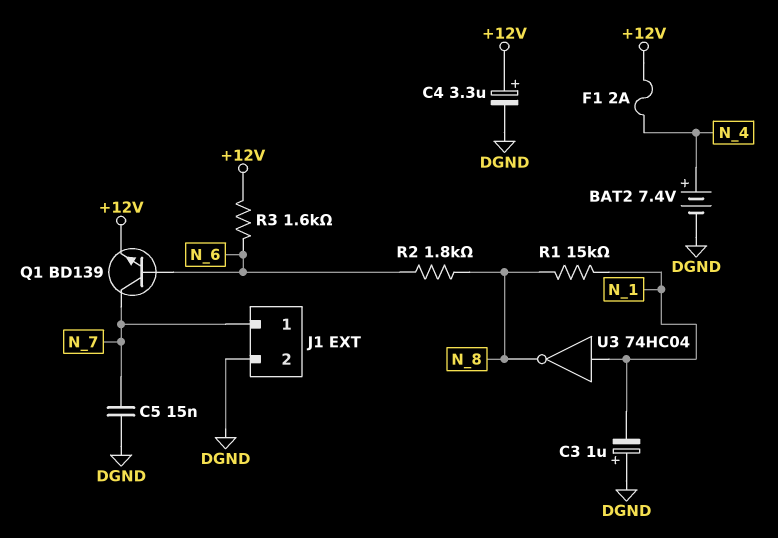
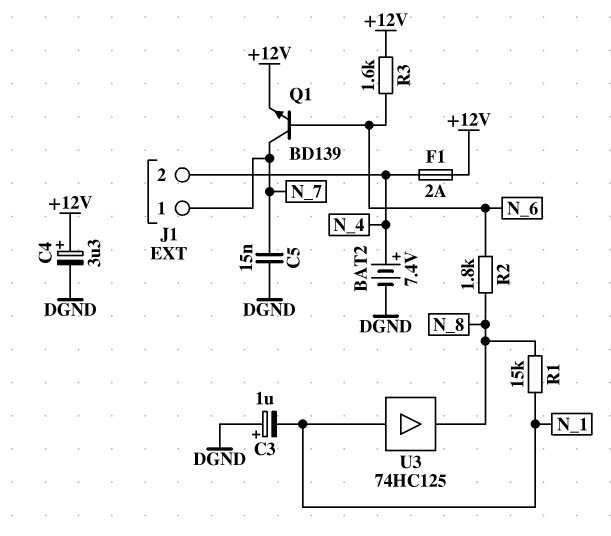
J1 pin 2: DGND -> N_4
U3: NOT 74HC04 (in N_1, out N_8) -> buffer 74HC125 (in N_1, out N_8)

